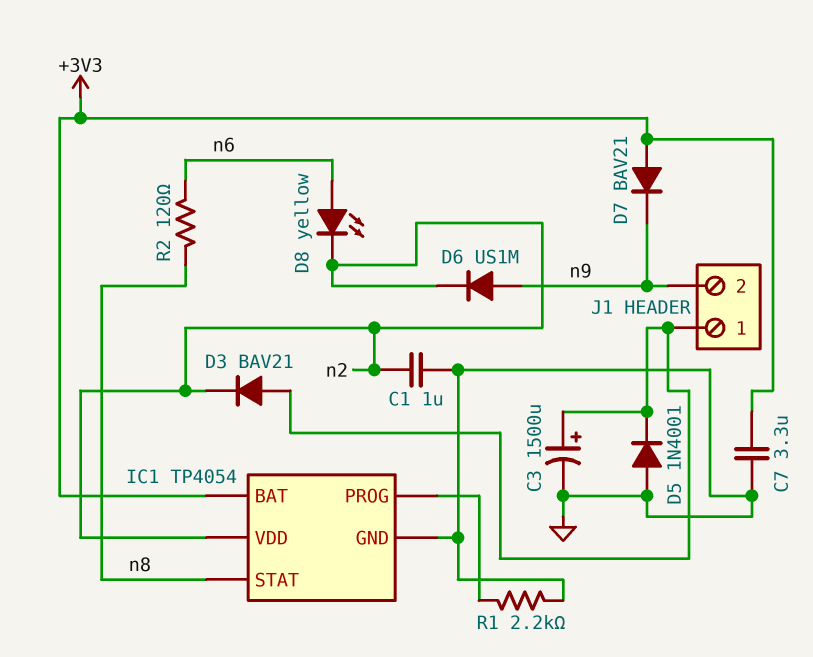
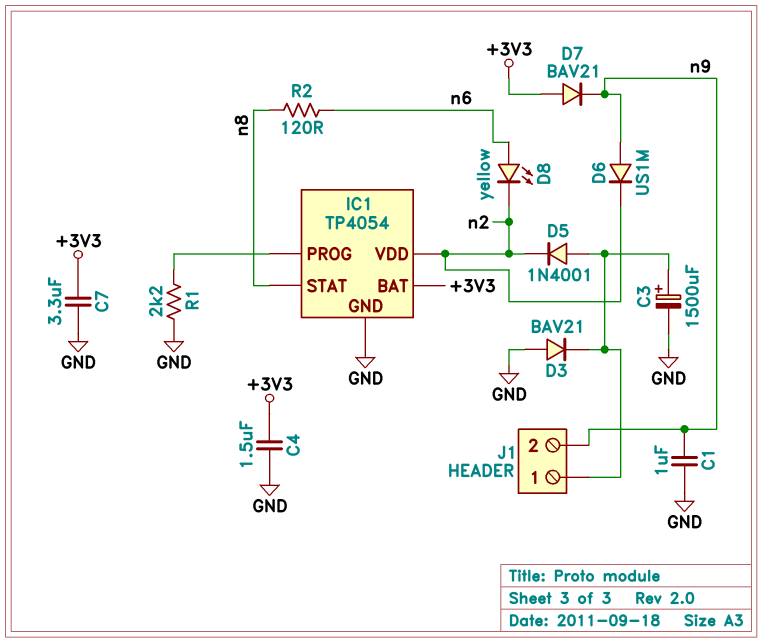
C1: 1uF (GND, n2) -> 1uF (GND, n9)
C4: none -> 1.5uF (+3V3, GND)
D3: diode BAV21 (A J1/1, K n2) -> diode BAV21 (A GND, K J1/1)
D5: diode 1N4001 (A GND, K J1/1) -> diode 1N4001 (A J1/1, K n2)

